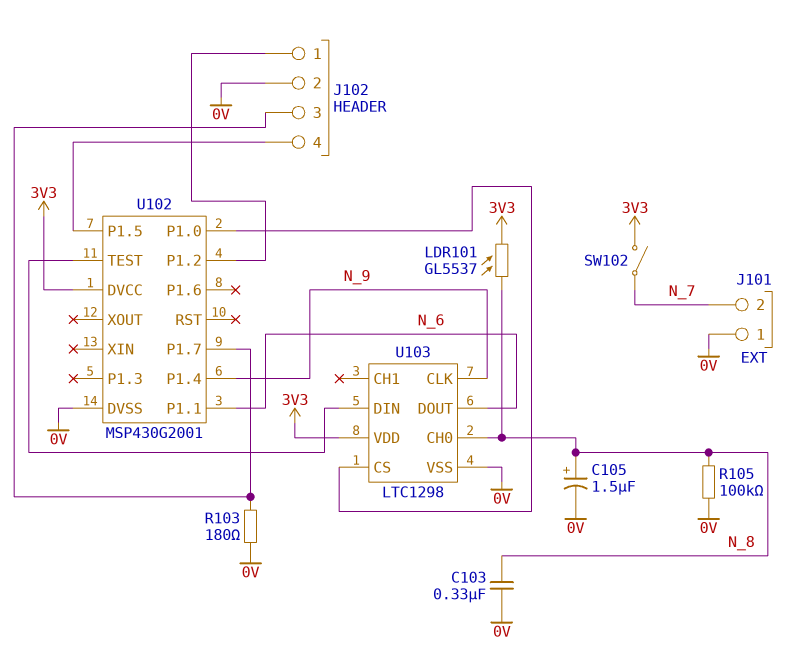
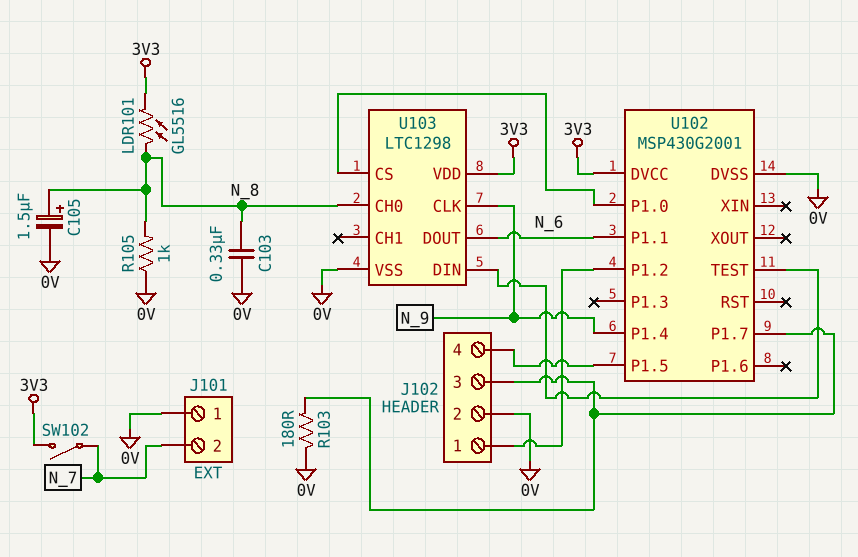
LDR101: GL5537 (3V3, N_8) -> GL5516 (3V3, N_8)
R105: 100k (0V, N_8) -> 1k (0V, N_8)

